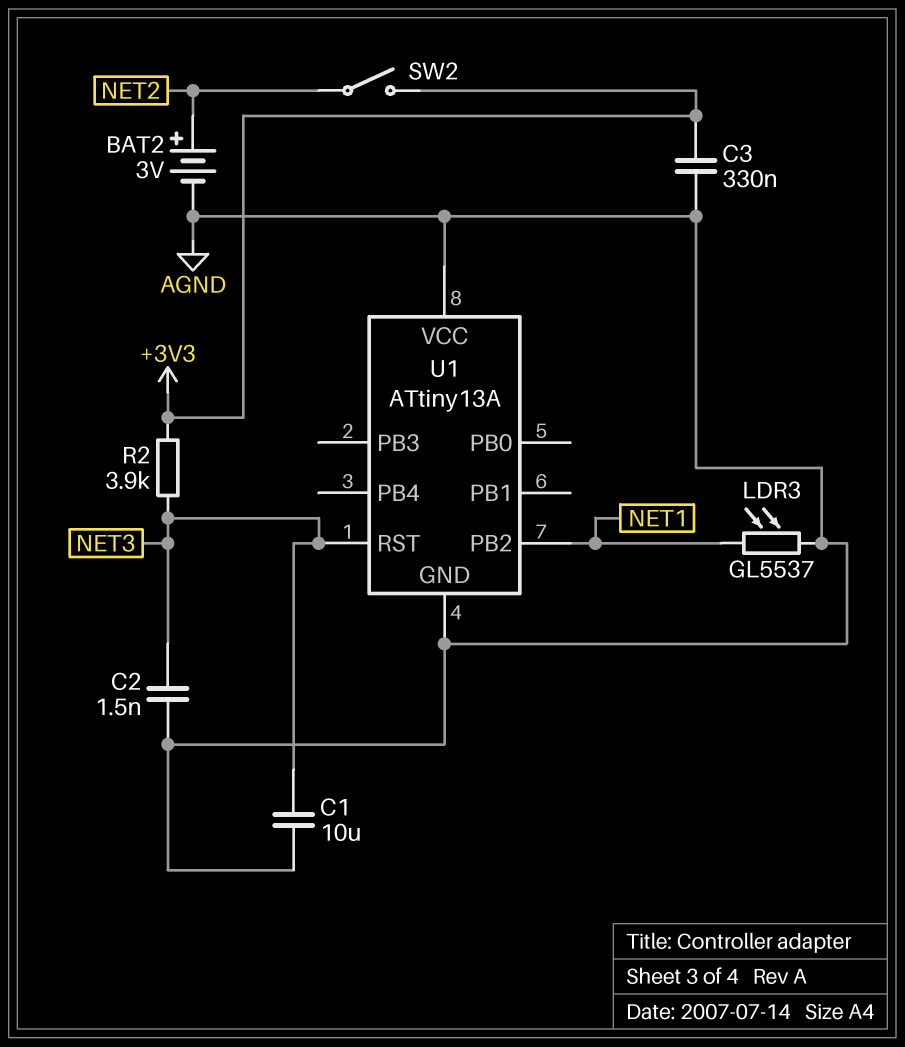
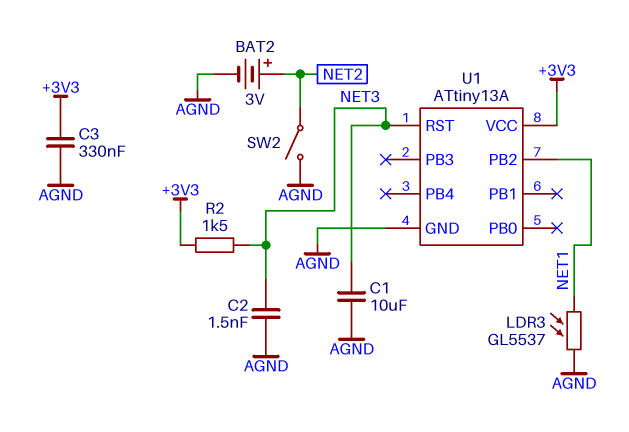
R2: 3.9k (+3V3, NET3) -> 1.5k (+3V3, NET3)
SW2: switch (+3V3, NET2) -> switch (AGND, NET2)
U1 pin VCC: AGND -> +3V3

